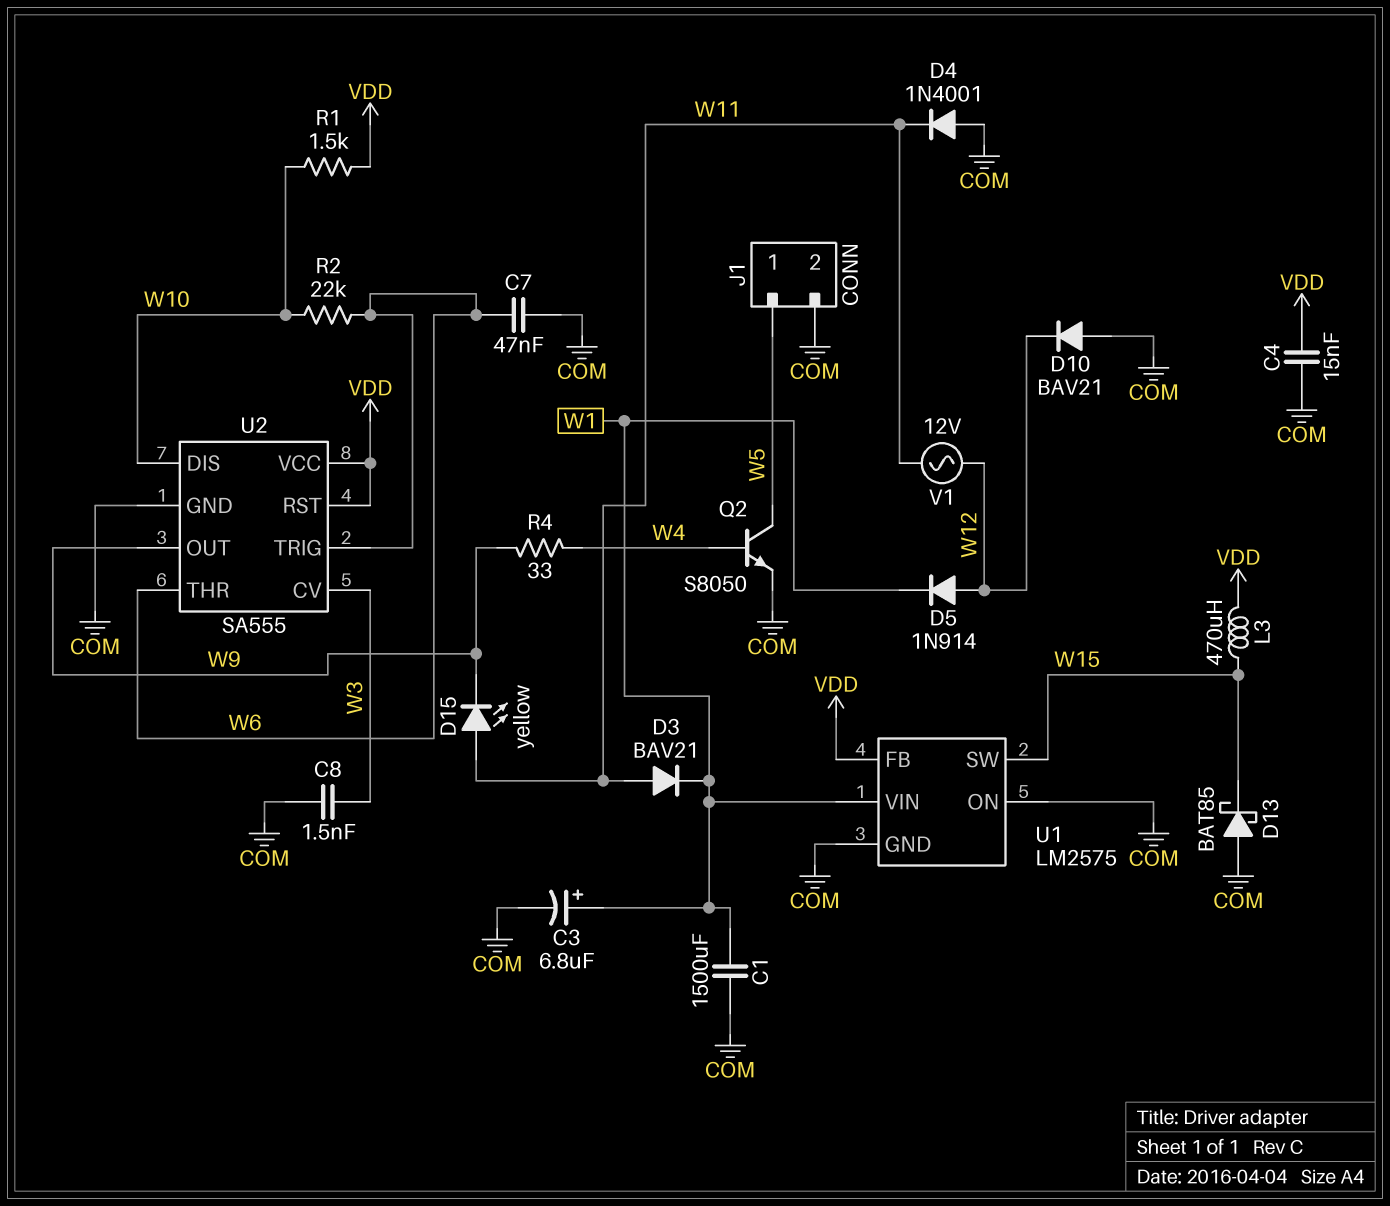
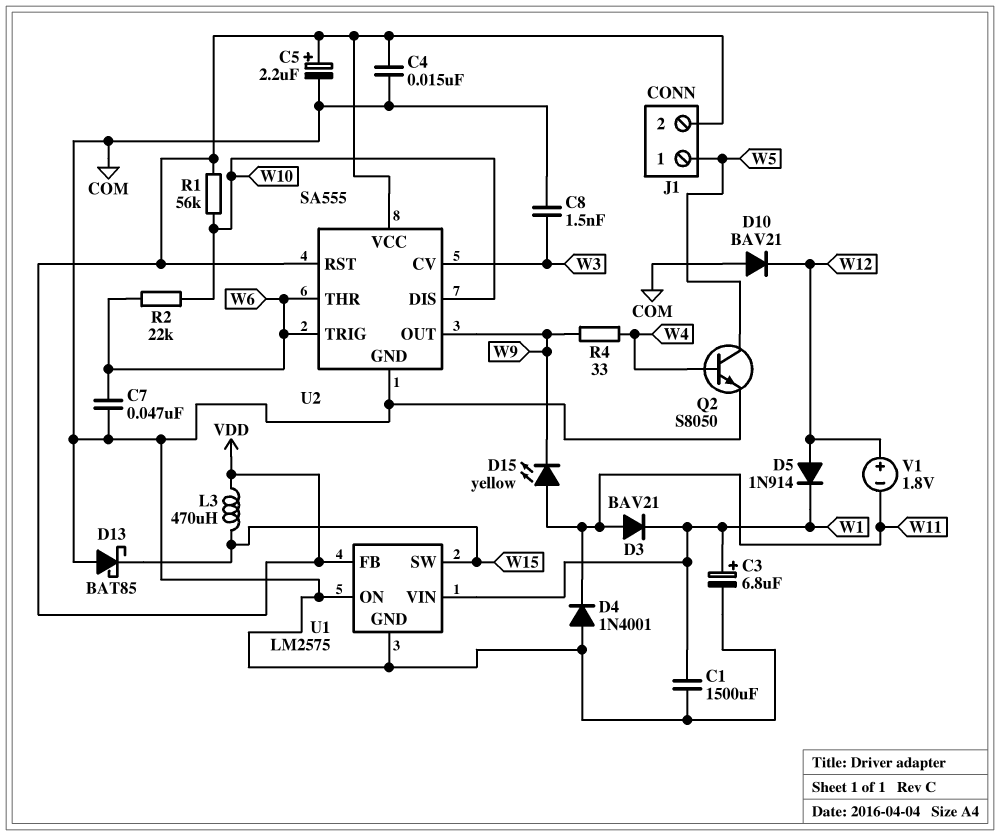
C5: none -> 2.2uF (plus VDD, minus COM)
J1 pin 2: COM -> VDD
R1: 1.5k (VDD, W10) -> 56k (VDD, W10)
V1: AC 12V (W11, W12) -> 1.8V (plus W12, minus W11)

